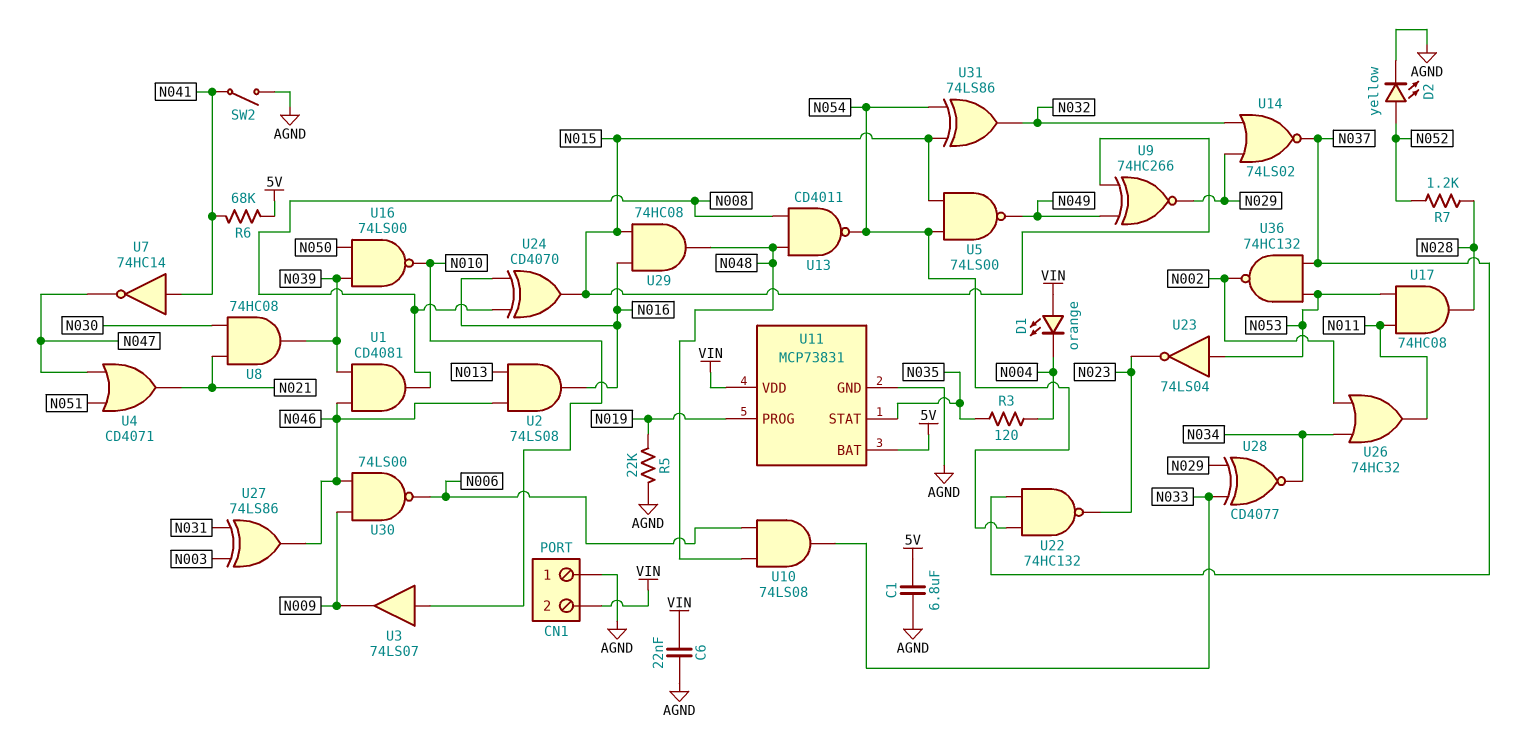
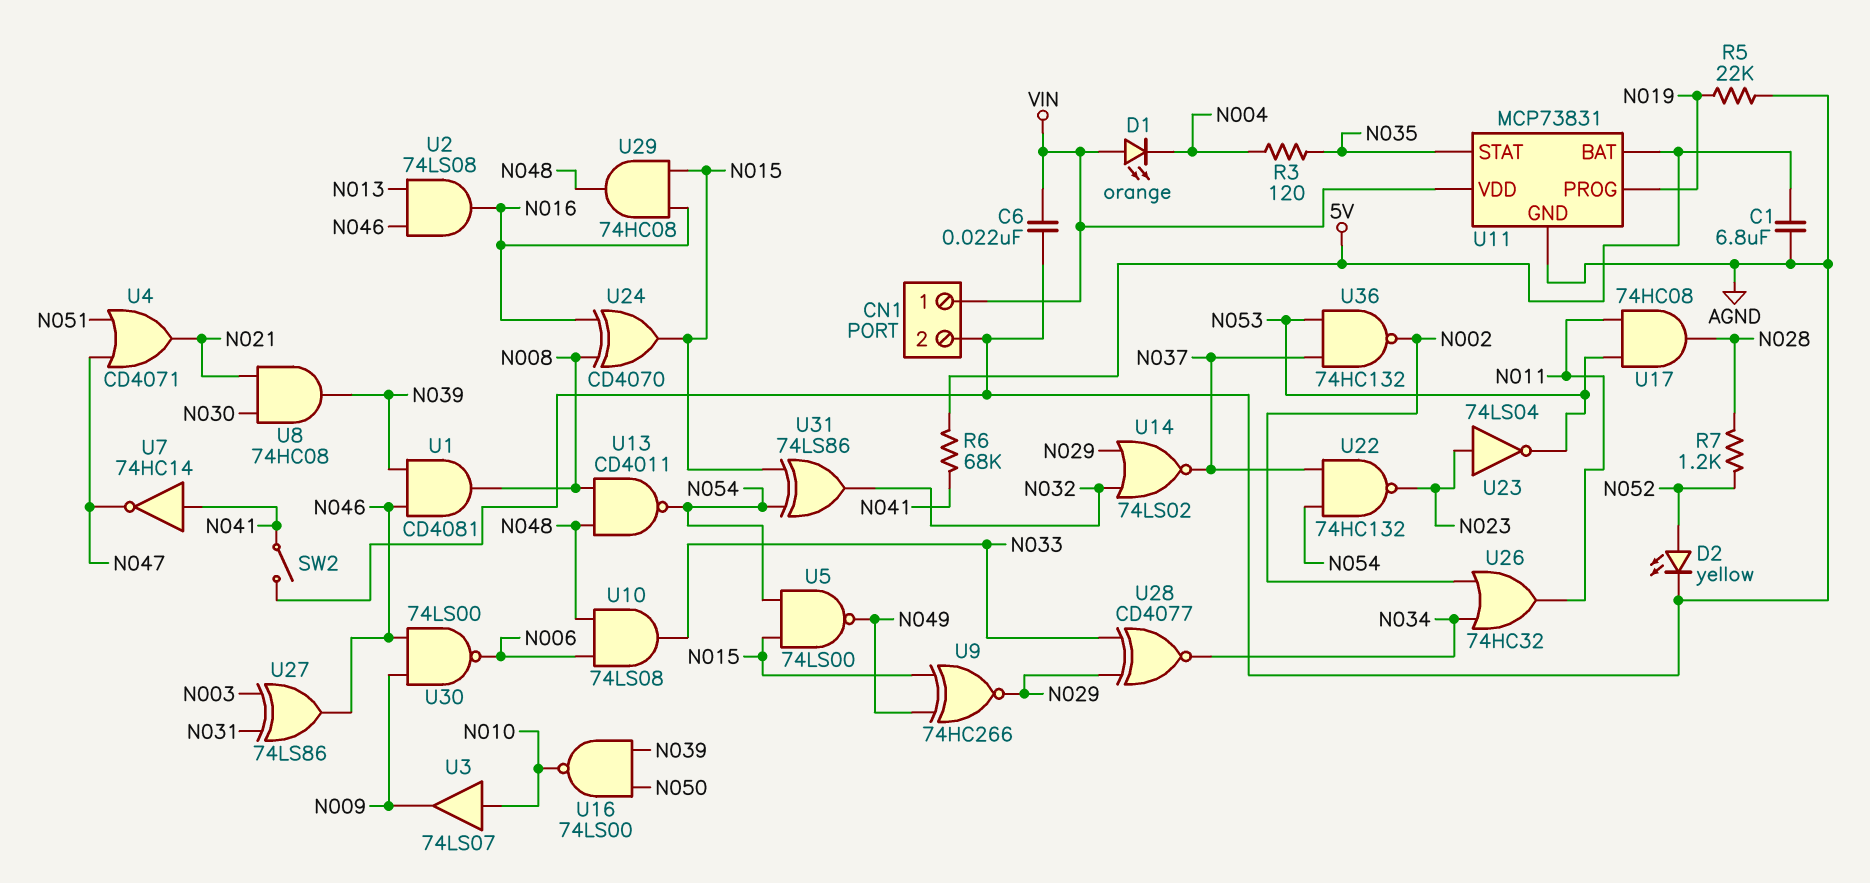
CN1 pin 1: AGND -> VIN
CN1 pin 2: VIN -> AGND
U23: NOT 74LS04 (in N053, out N023) -> NOT 74LS04 (in N023, out N053)

